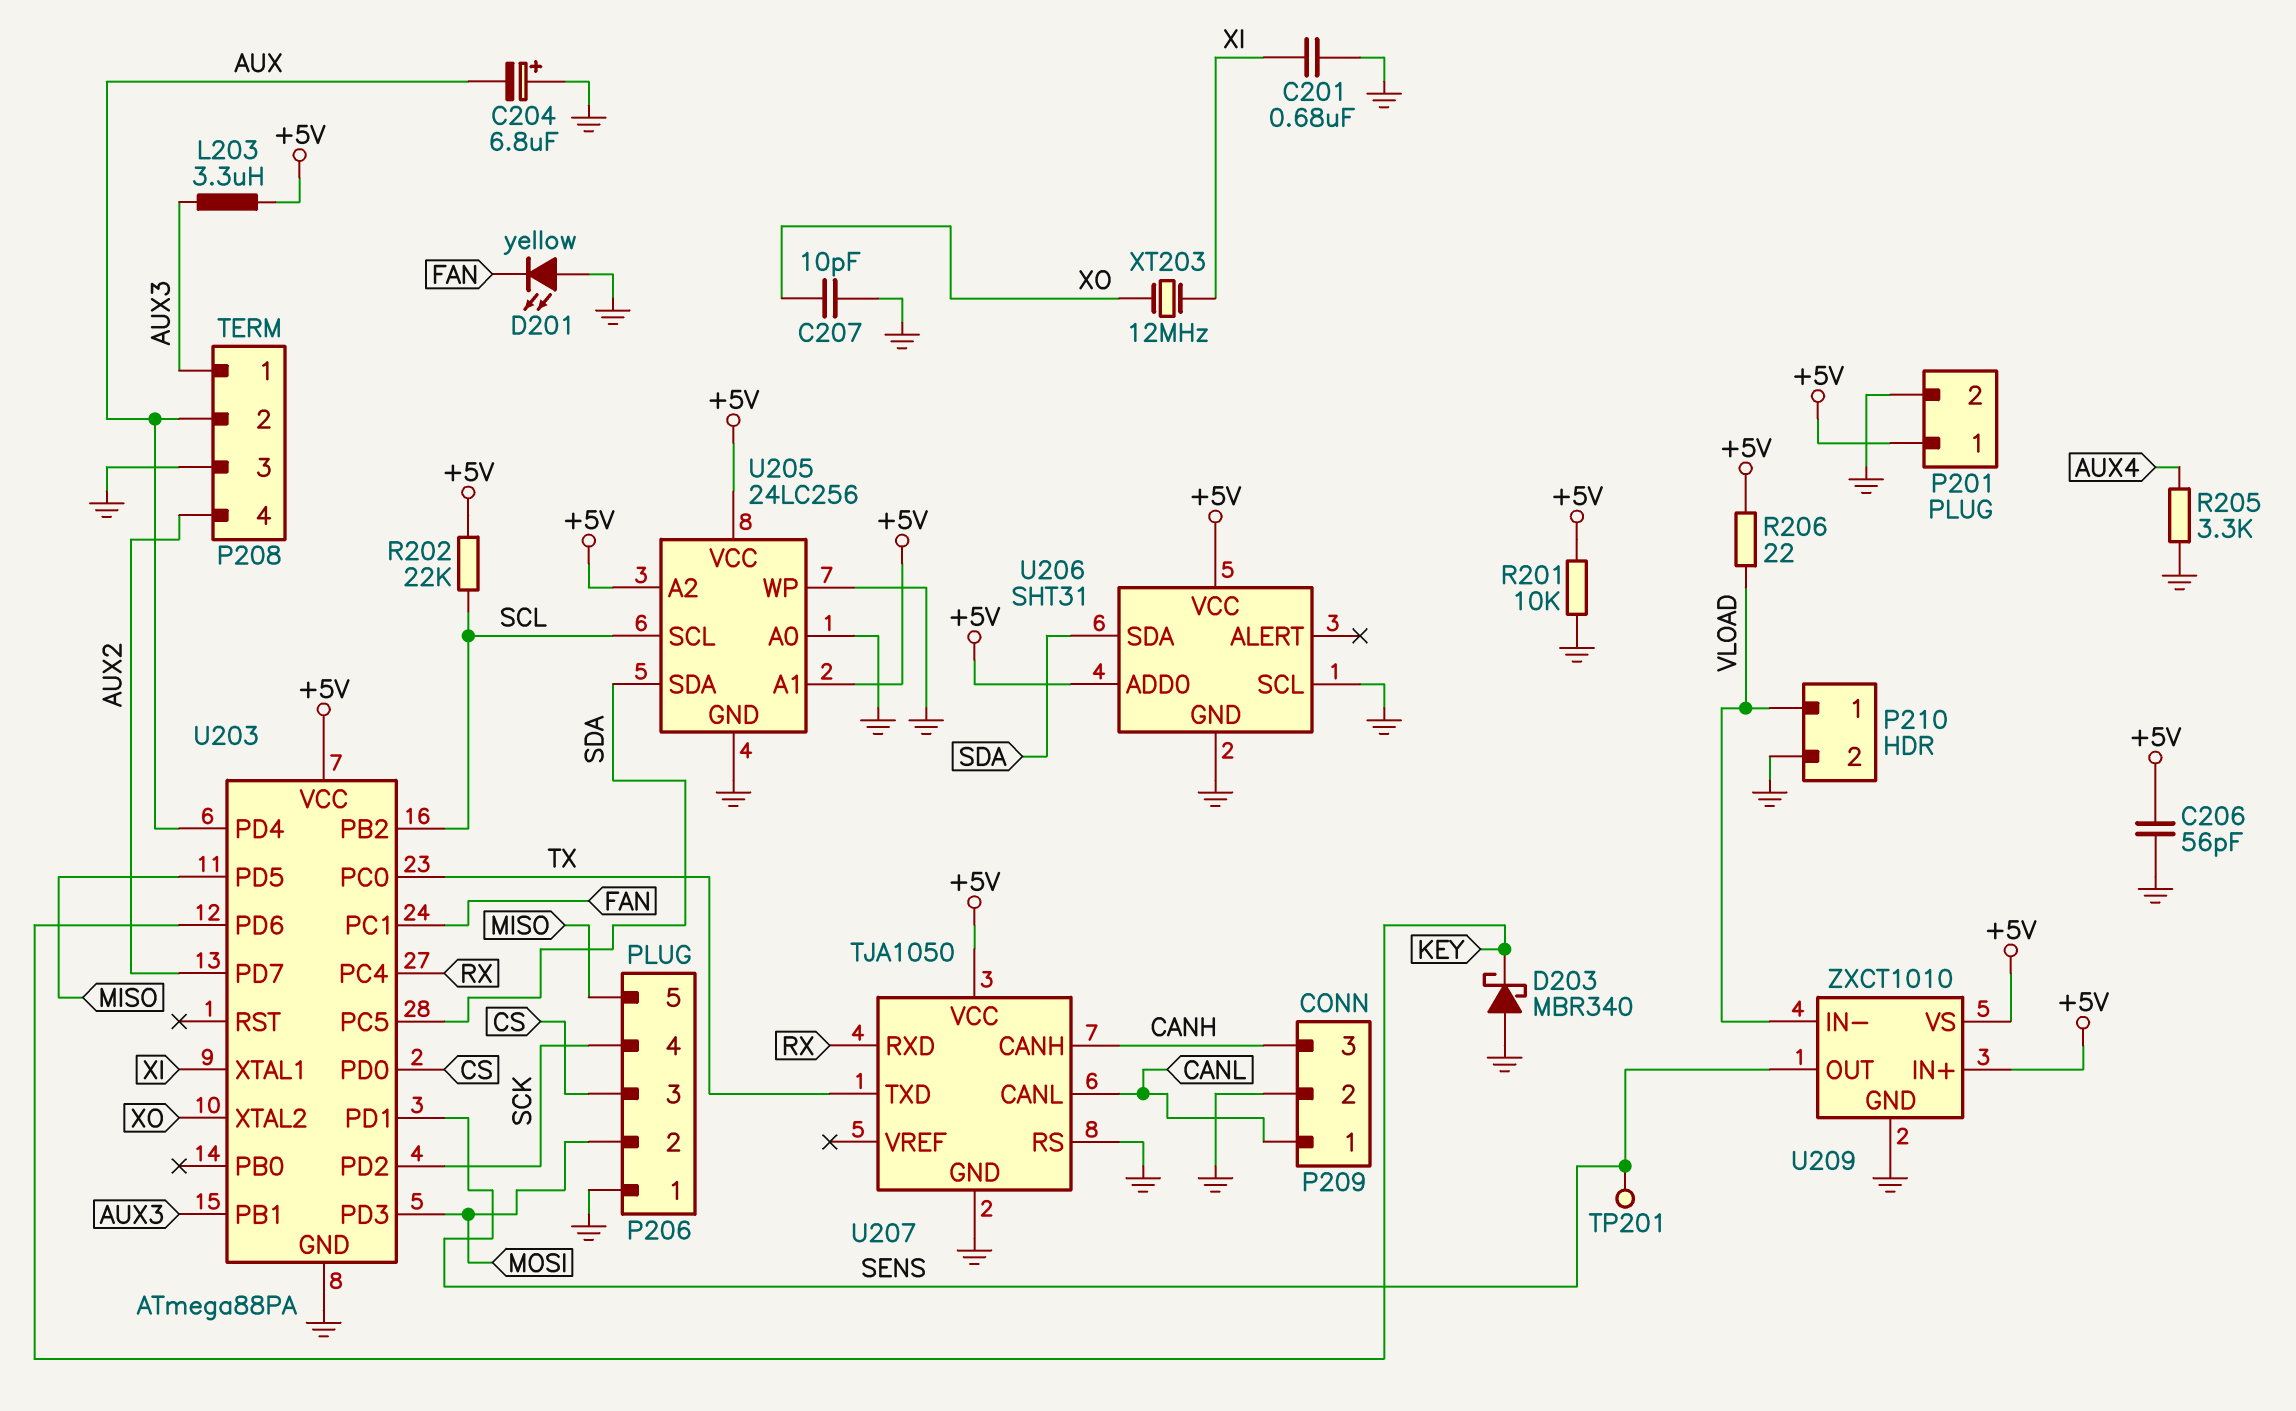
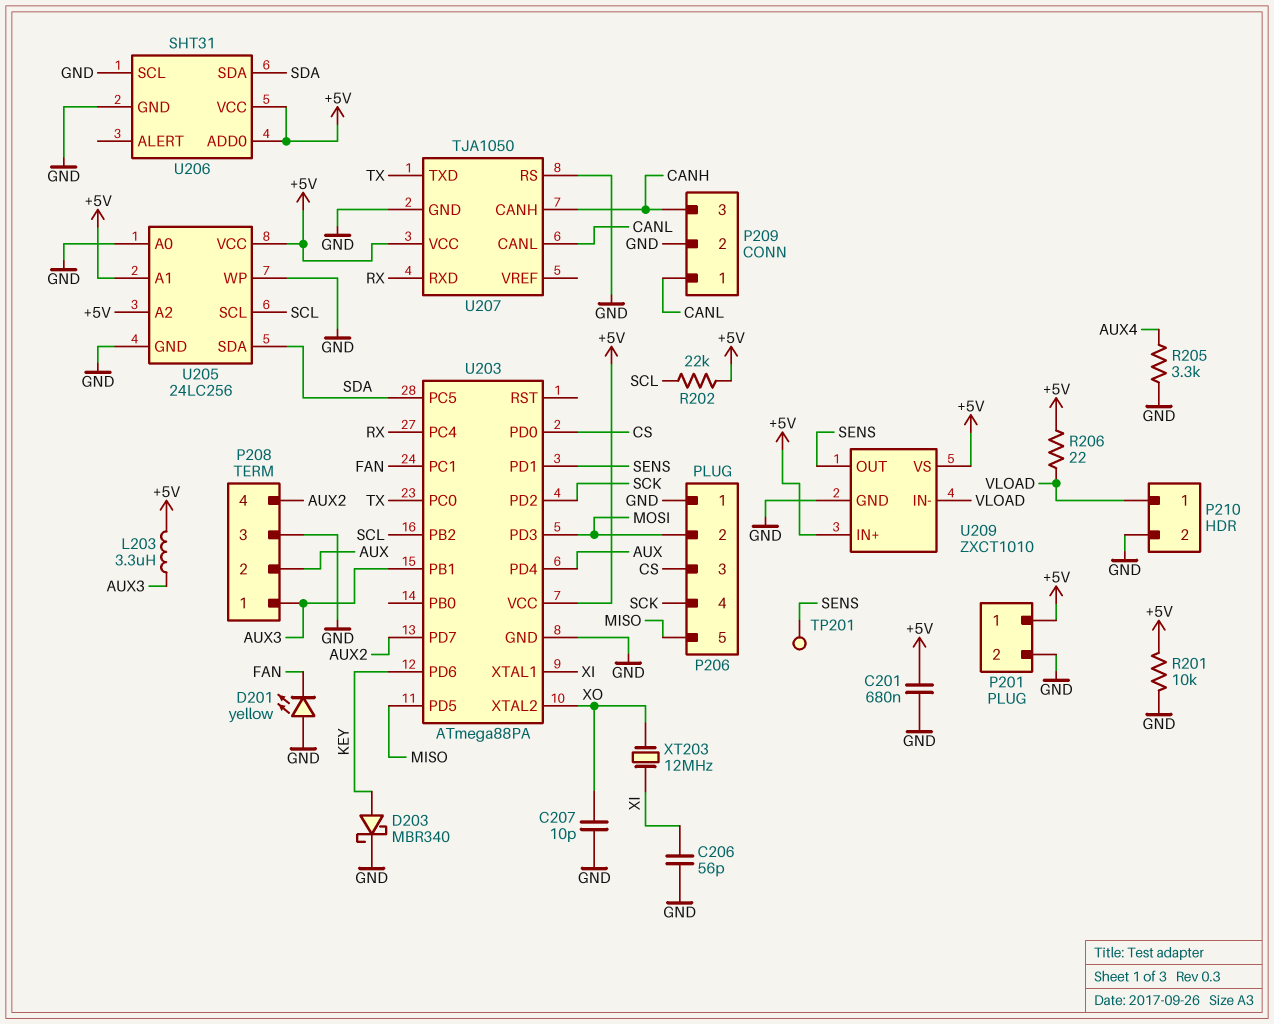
C201: 680nF (GND, XI) -> 680nF (+5V, GND)
C204: 6.8uF (plus GND, minus AUX) -> none
C206: 56pF (+5V, GND) -> 56pF (GND, XI)
D203: schottky MBR340 (A GND, K KEY) -> schottky MBR340 (A KEY, K GND)

